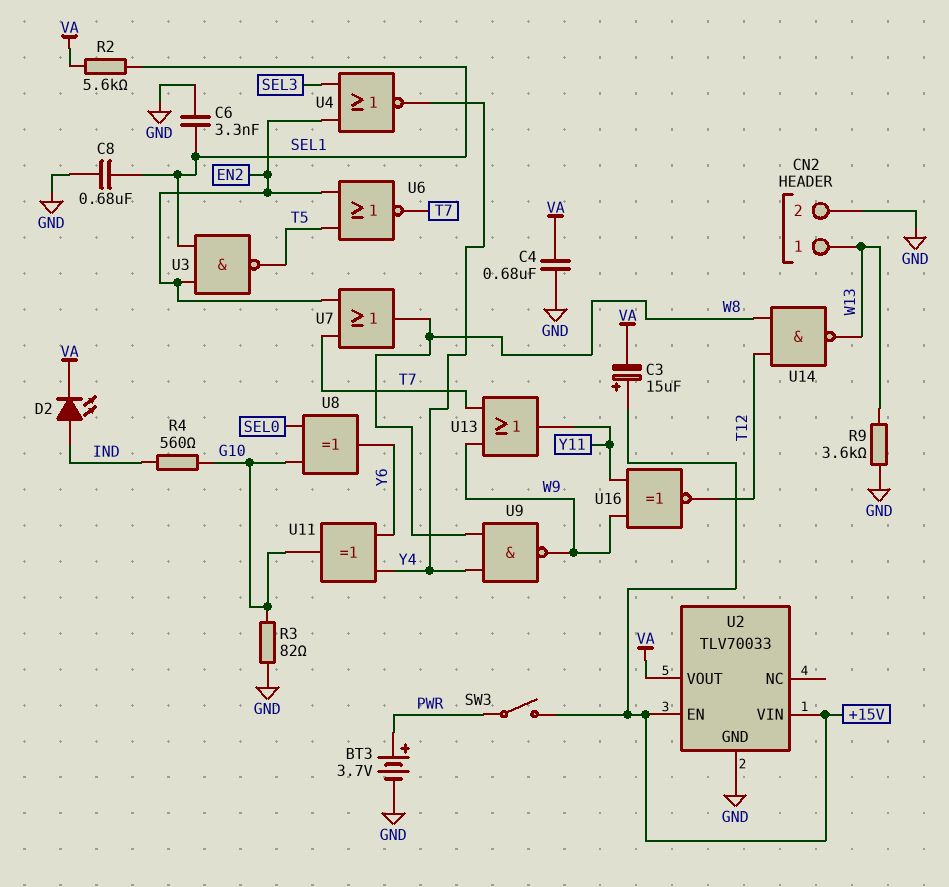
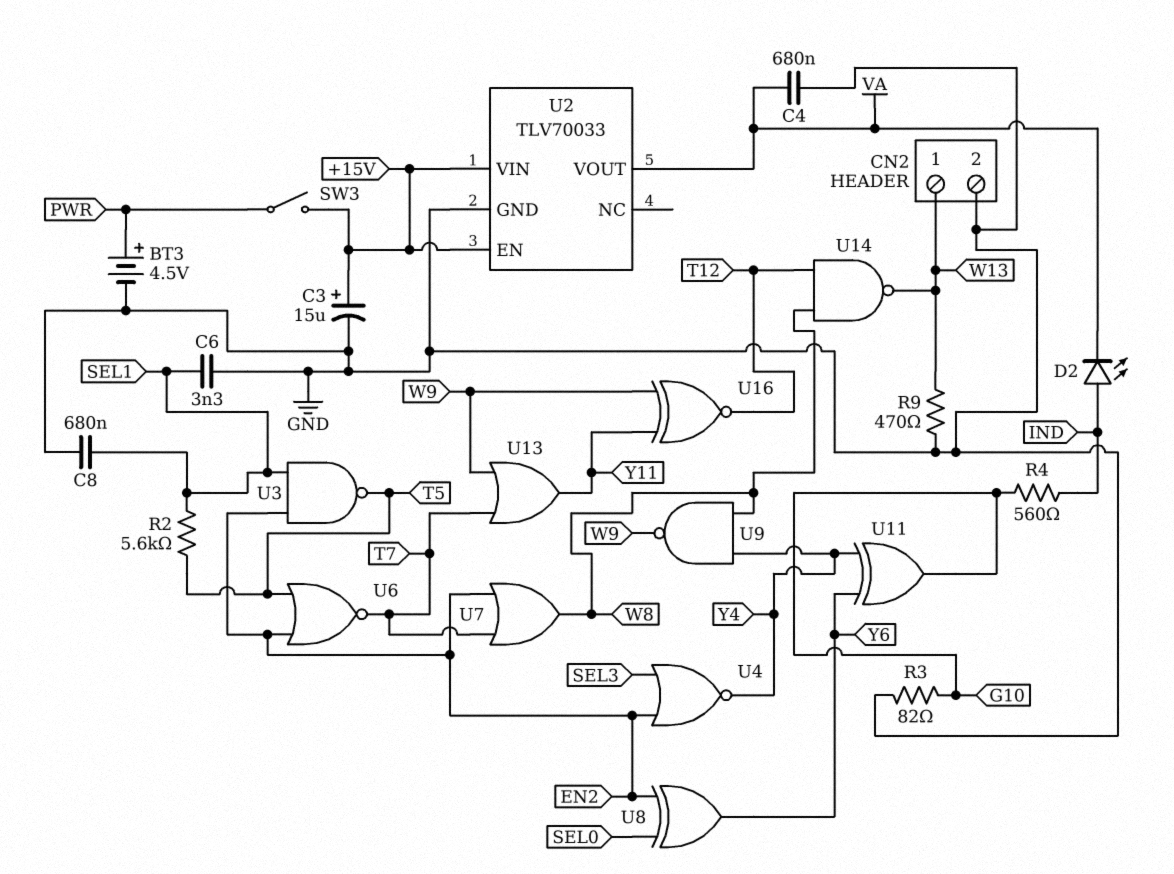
BT3: 3.7V (plus PWR, minus GND) -> 4.5V (plus PWR, minus GND)
C3: 15uF (plus +15V, minus VA) -> 15uF (plus +15V, minus GND)
R2: 5.6k (SEL1, VA) -> 5.6k (SEL1, T5)
R9: 3.6k (GND, W13) -> 470 (GND, W13)
U8: XOR (in G10, in SEL0, out Y6) -> XOR (in EN2, in SEL0, out Y6)

